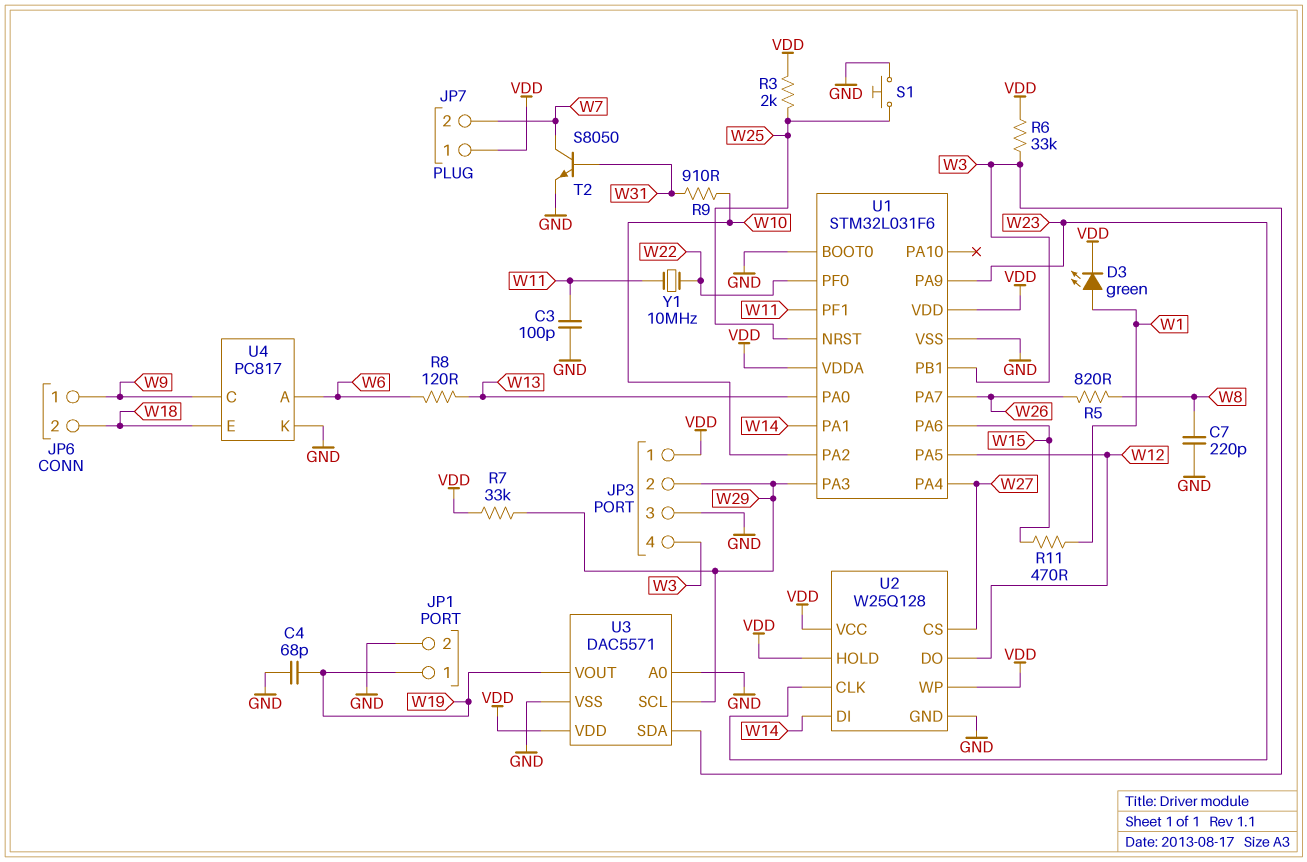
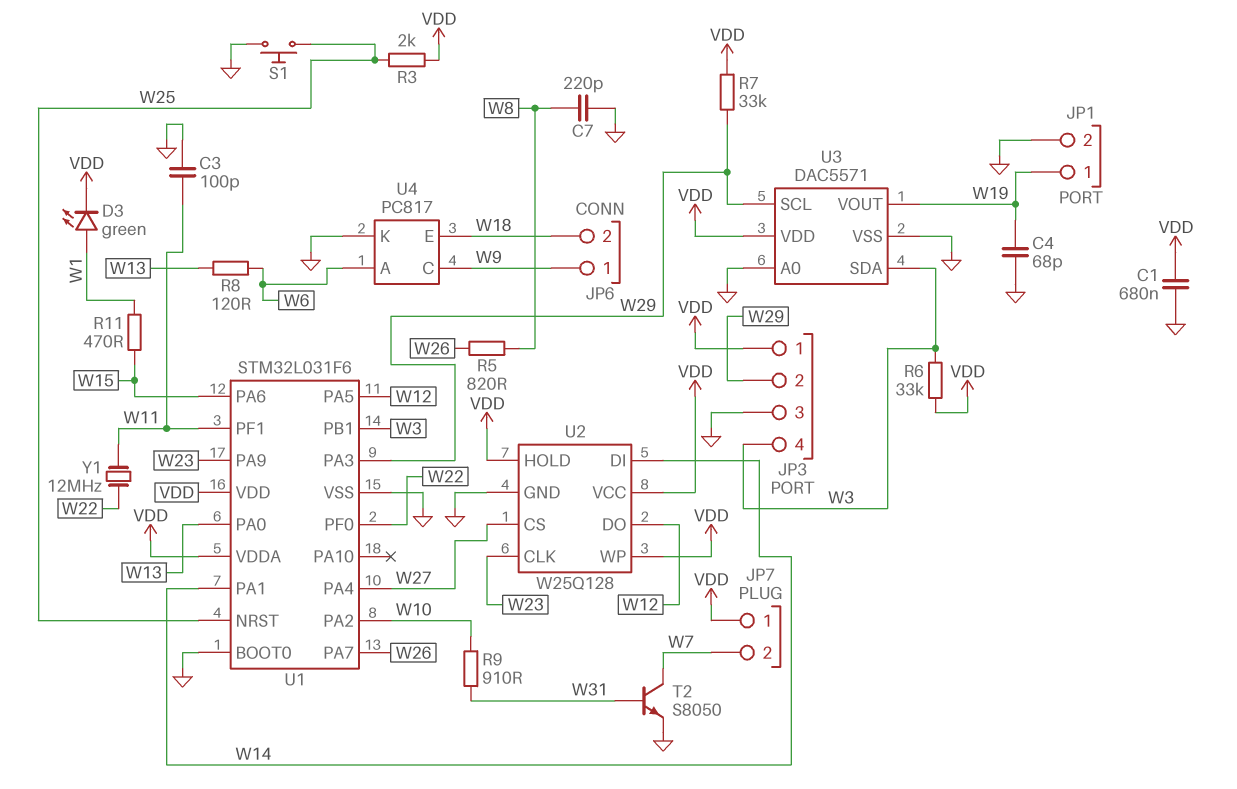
C1: none -> 680nF (GND, VDD)
Y1: 10MHz (W11, W22) -> 12MHz (W11, W22)

